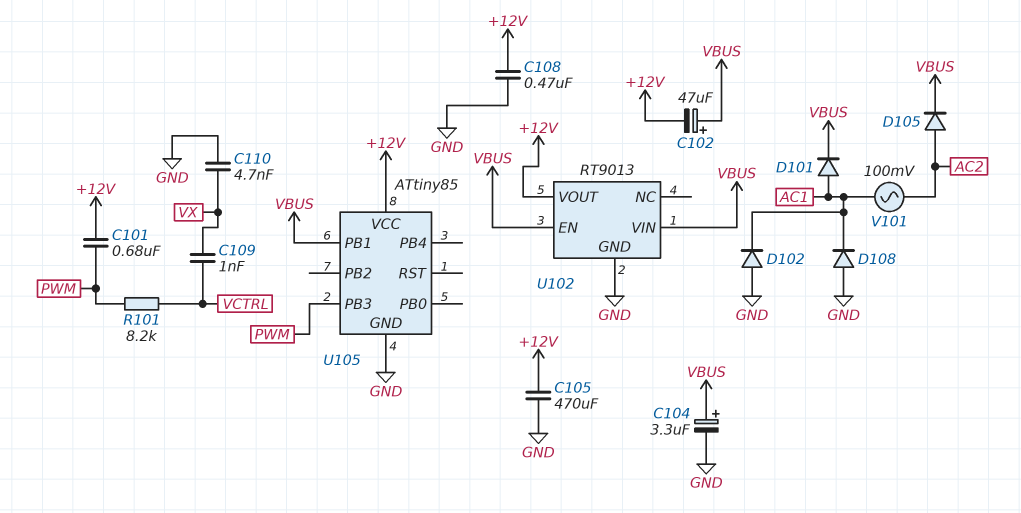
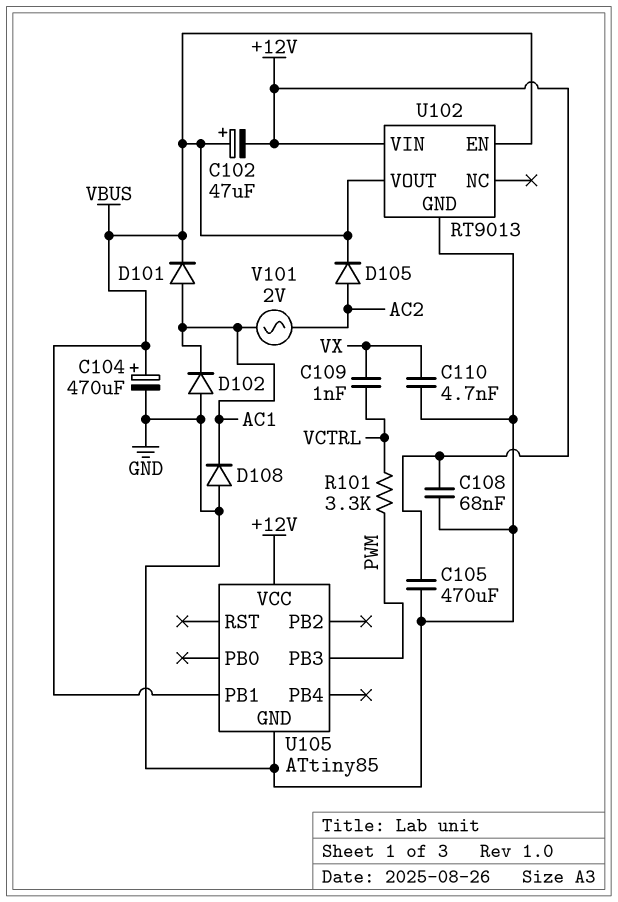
C101: 680nF (+12V, PWM) -> none
C104: 3.3uF (plus VBUS, minus GND) -> 470uF (plus VBUS, minus GND)
C108: 470nF (+12V, GND) -> 68nF (+12V, GND)
R101: 8.2k (PWM, VCTRL) -> 3.3k (PWM, VCTRL)
U102 pin VIN: VBUS -> +12V
U102 pin VOUT: +12V -> VBUS
V101: AC 100mV (AC1, AC2) -> AC 2V (AC1, AC2)

